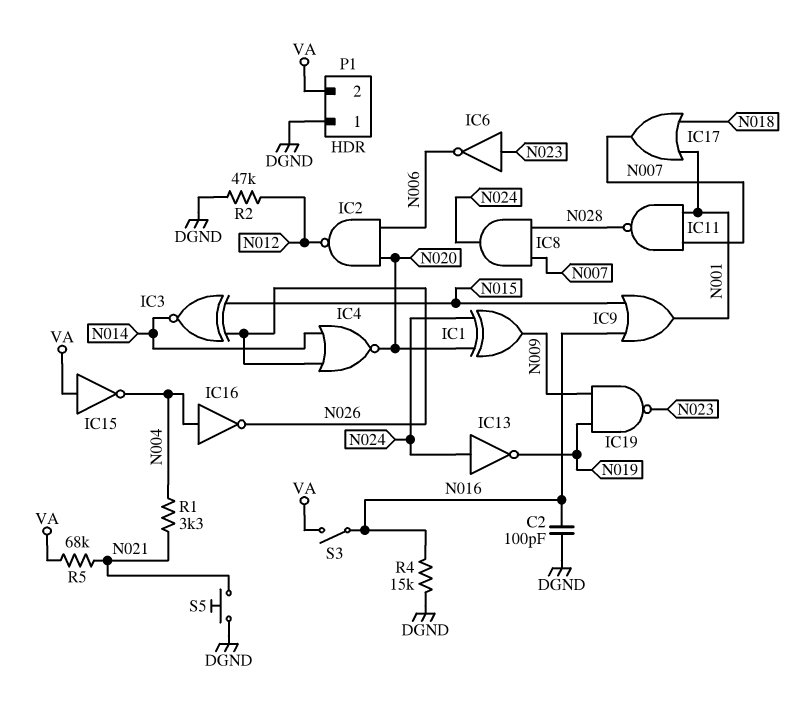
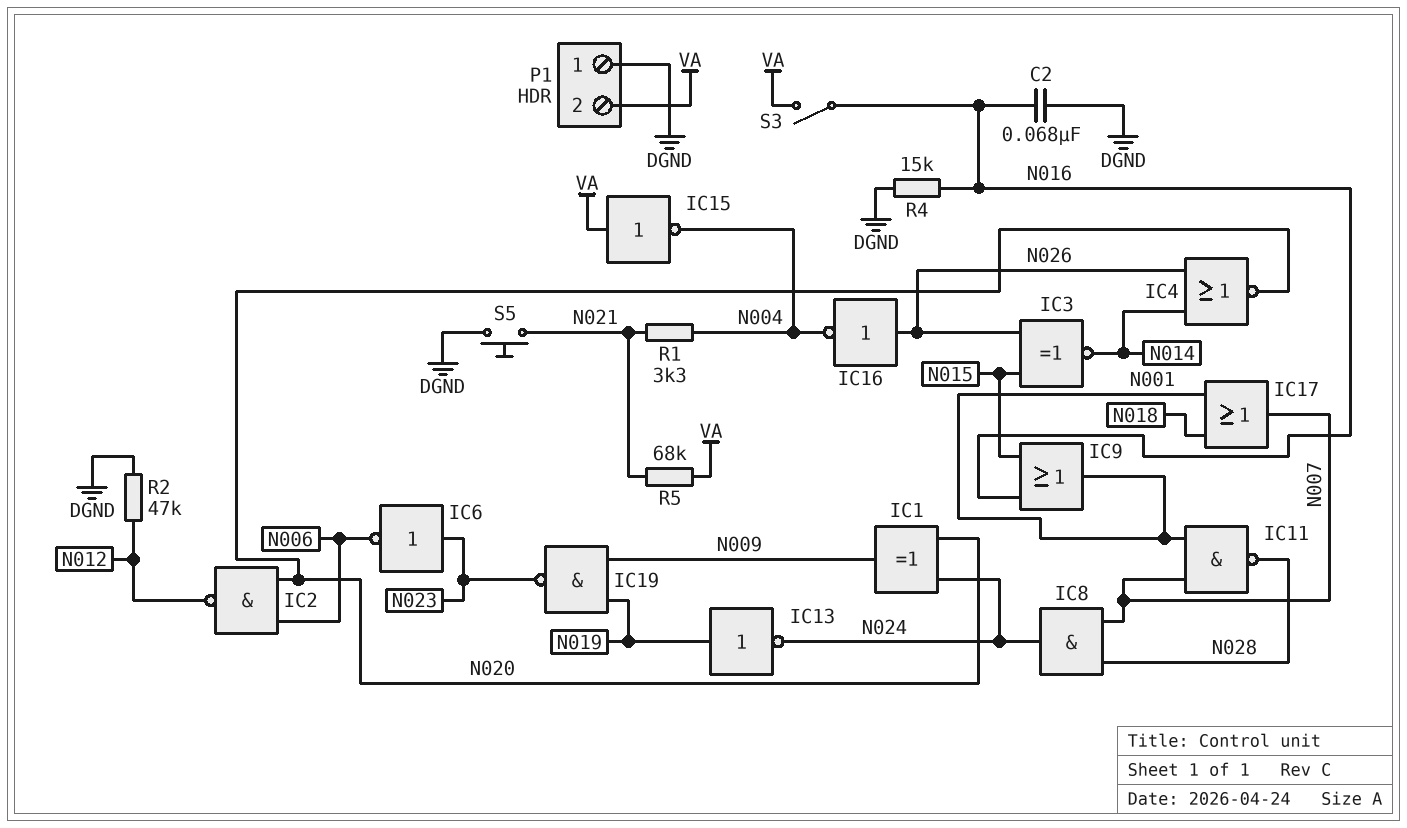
C2: 100pF (DGND, N016) -> 68nF (DGND, N016)
IC13: NOT (in N024, out N019) -> NOT (in N019, out N024)
IC16: NOT (in N004, out N026) -> NOT (in N026, out N004)

